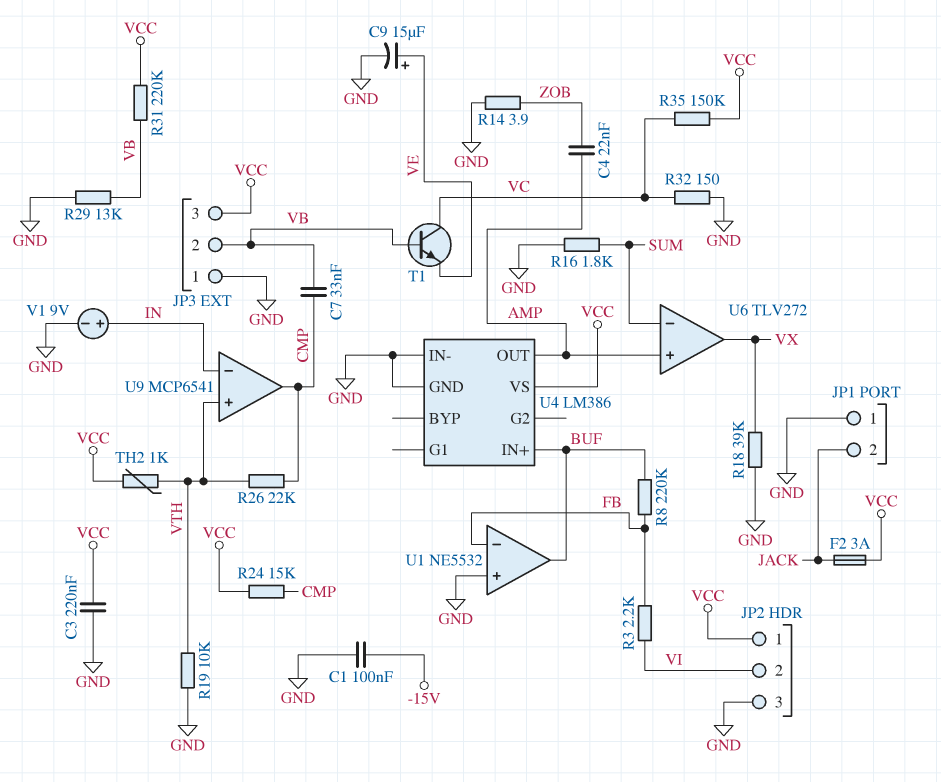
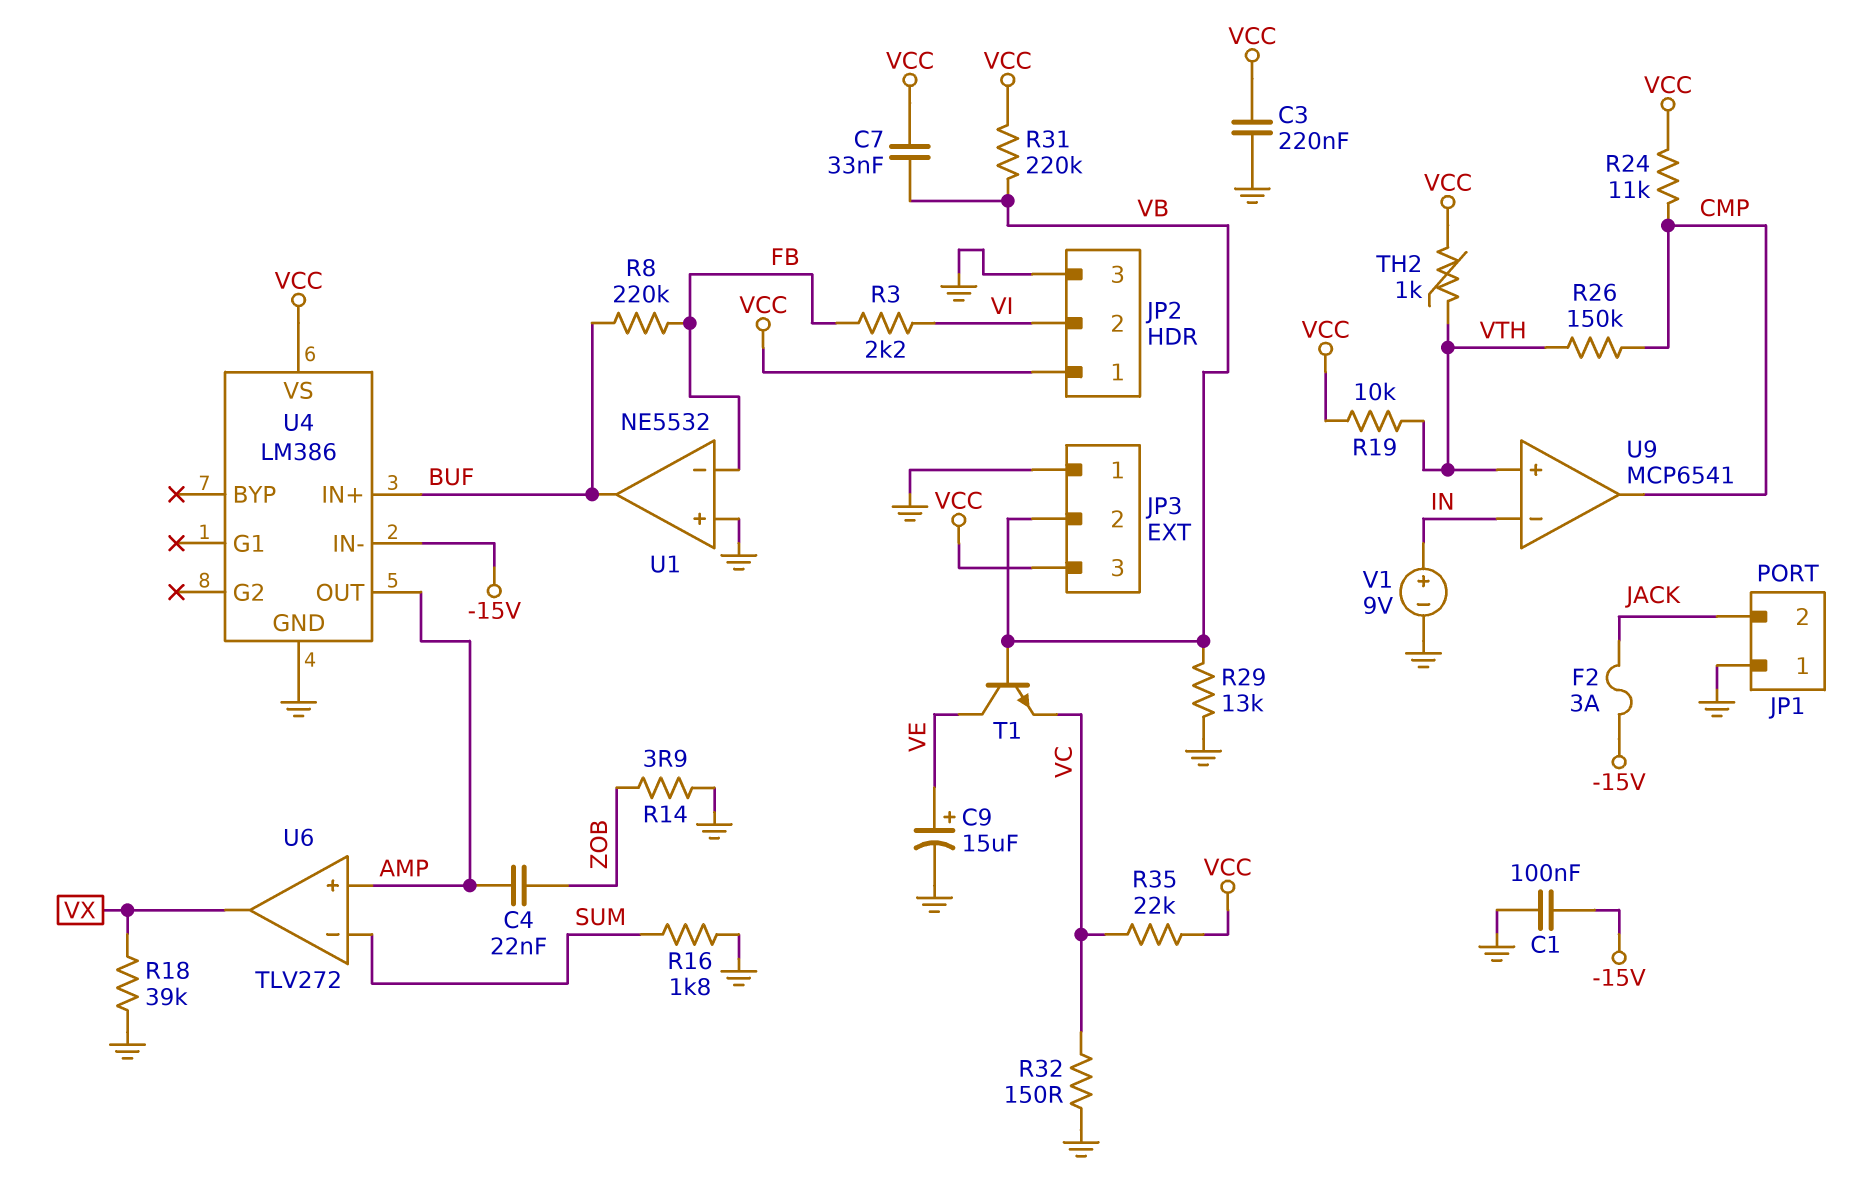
C7: 33nF (CMP, VB) -> 33nF (VB, VCC)
F2: 3A (JACK, VCC) -> 3A (-15V, JACK)
R19: 10k (GND, VTH) -> 10k (VCC, VTH)
R24: 15k (CMP, VCC) -> 11k (CMP, VCC)
R26: 22k (CMP, VTH) -> 150k (CMP, VTH)
R35: 150k (VC, VCC) -> 22k (VC, VCC)
T1: NPN (B VB, C VC, E VE) -> NPN (B VB, C VE, E VC)
U4 pin IN-: GND -> -15V

